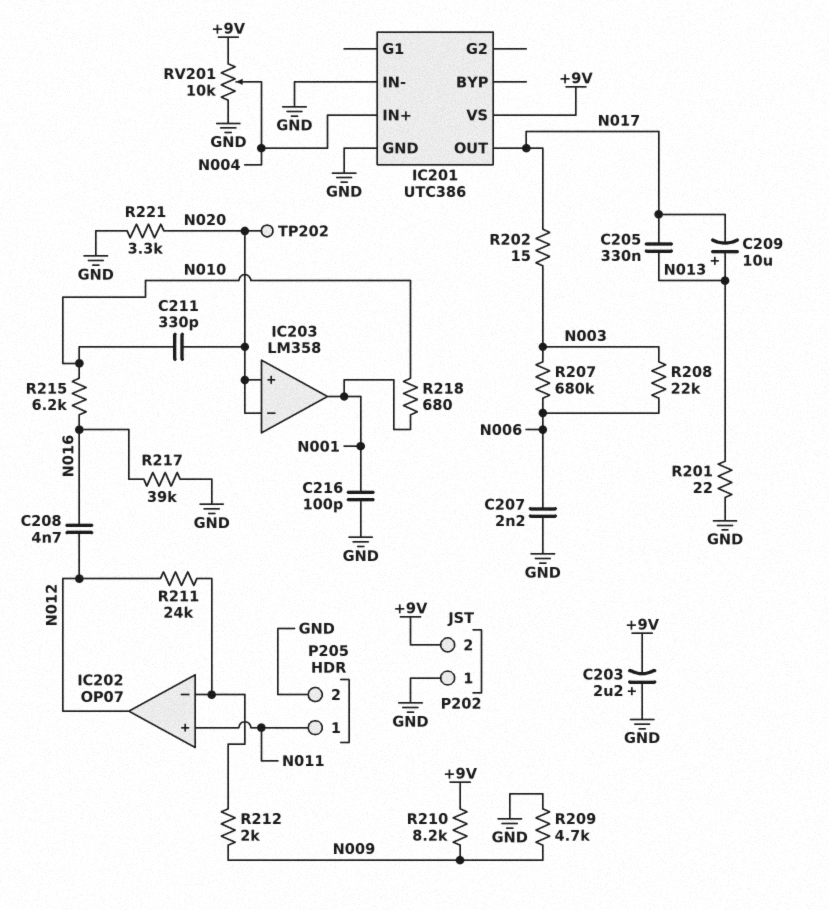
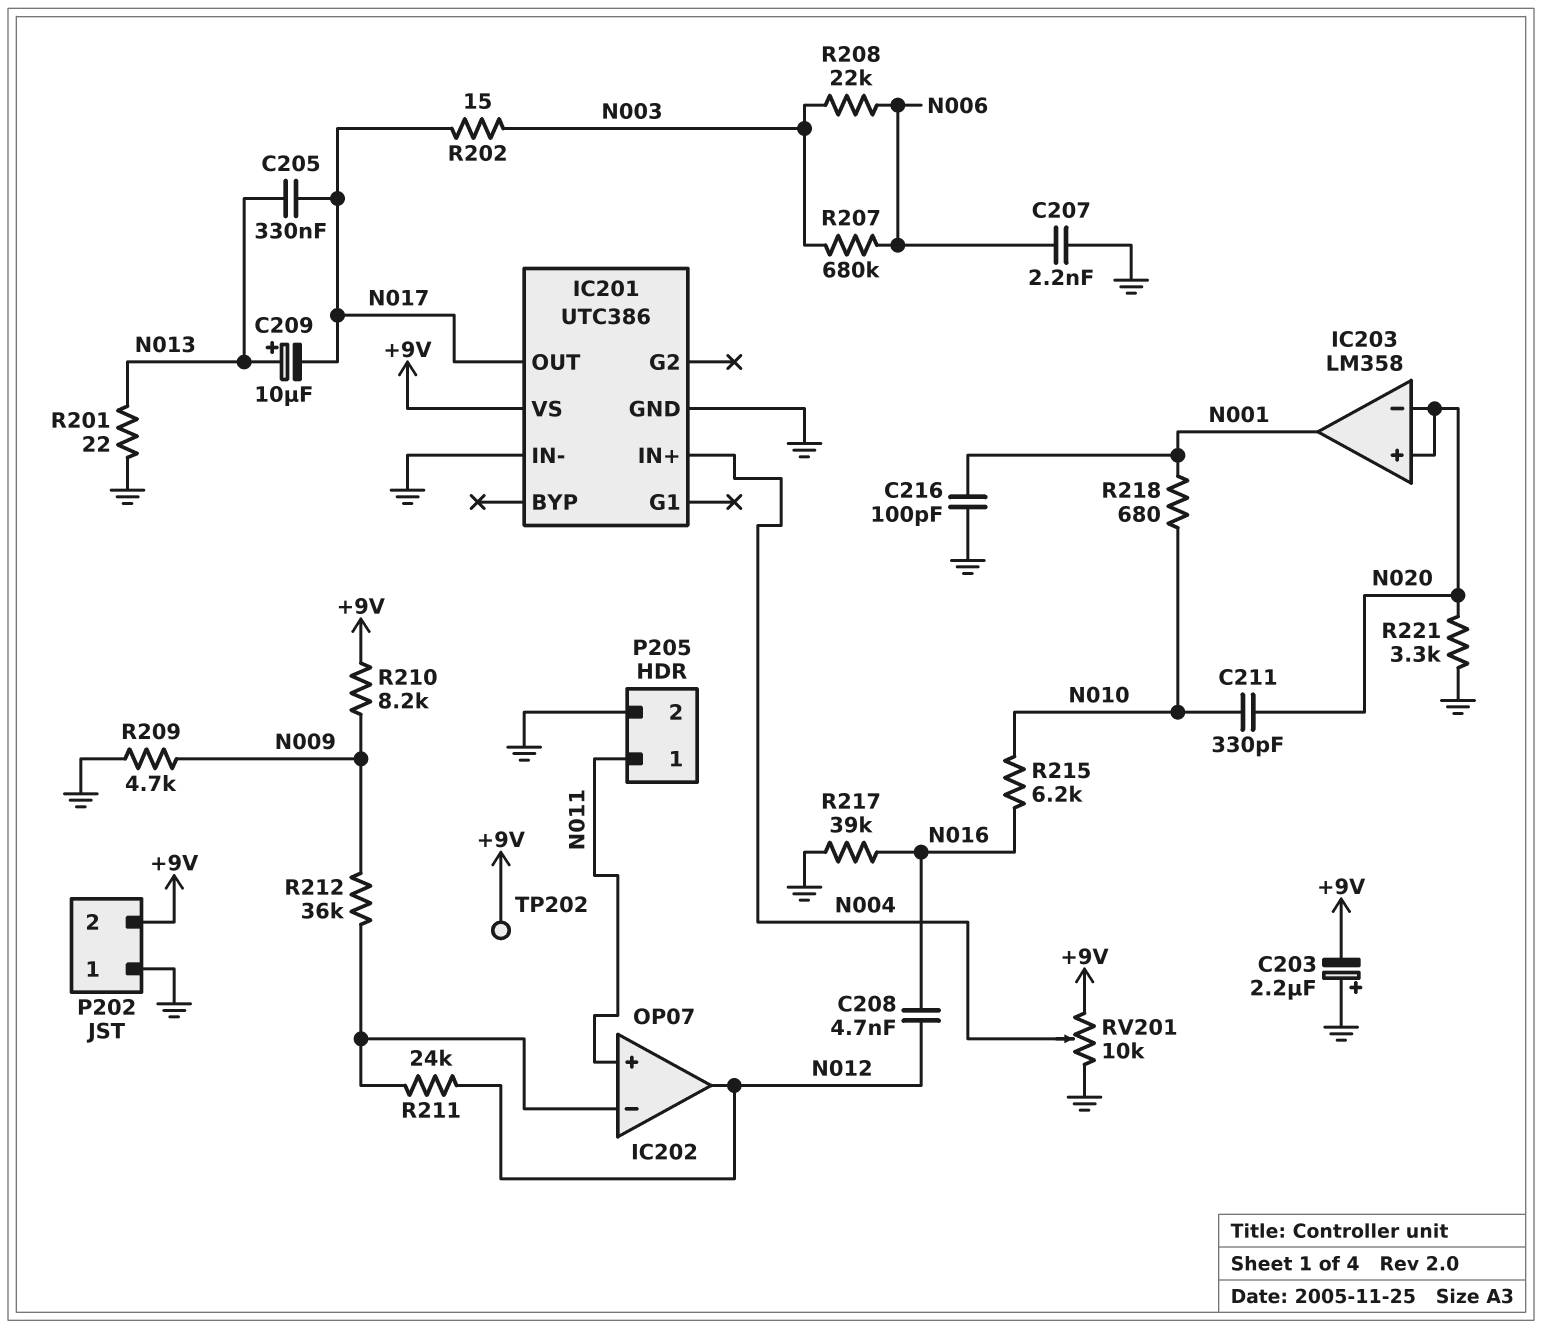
R212: 2k (IC202/in-, N009) -> 36k (IC202/in-, N009)
TP202: test point (N020) -> test point (+9V)

